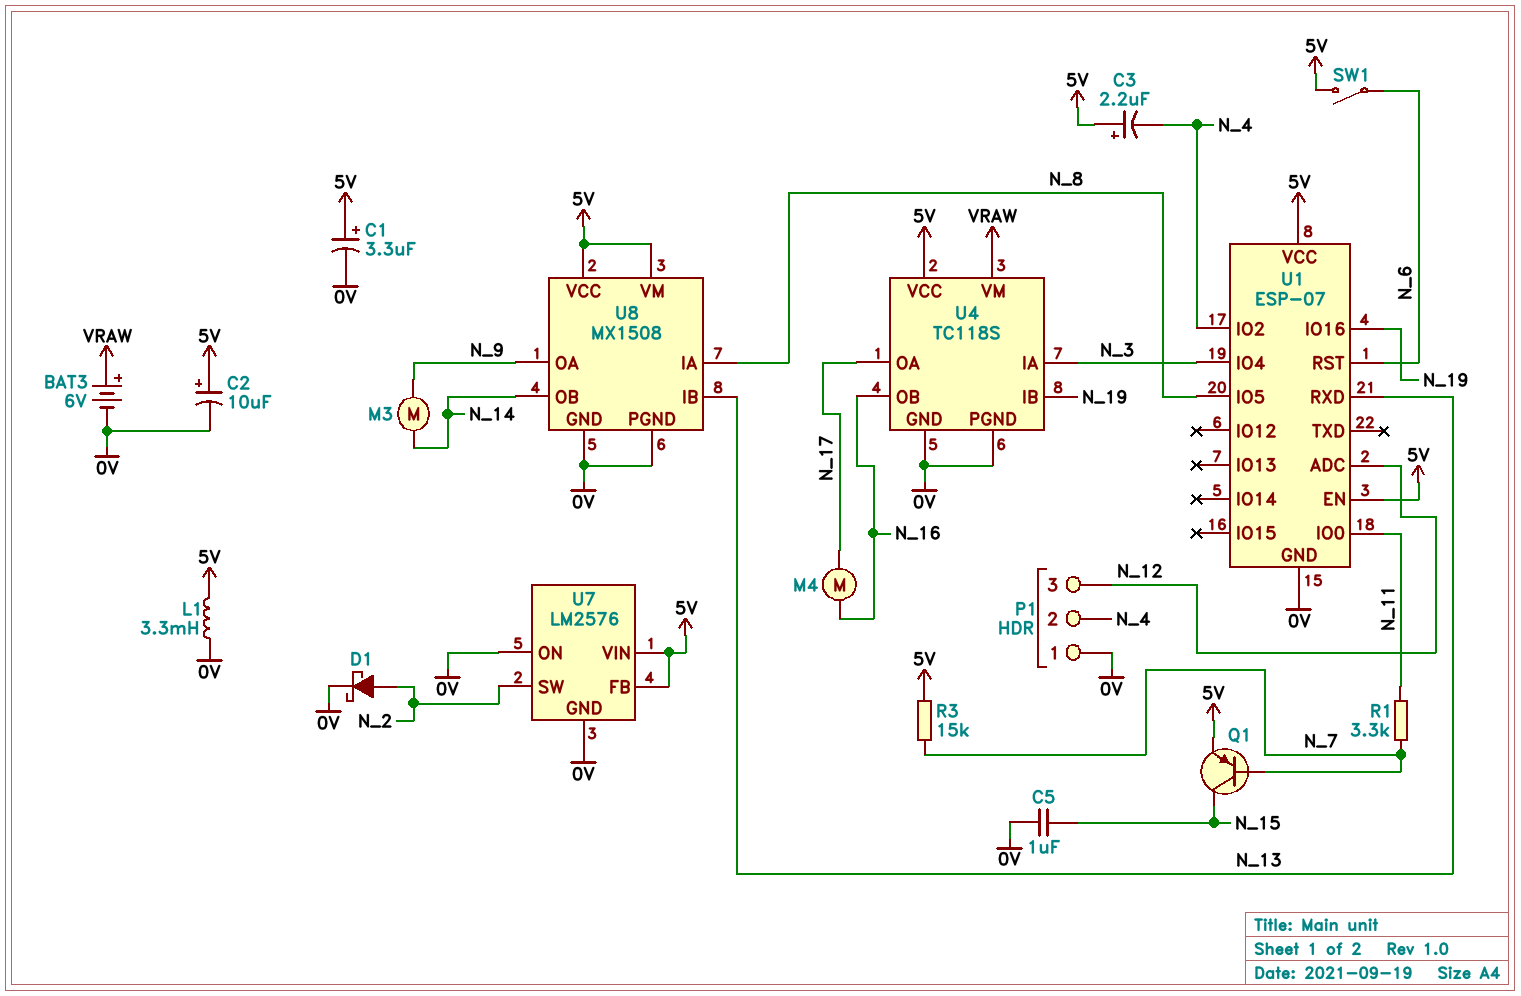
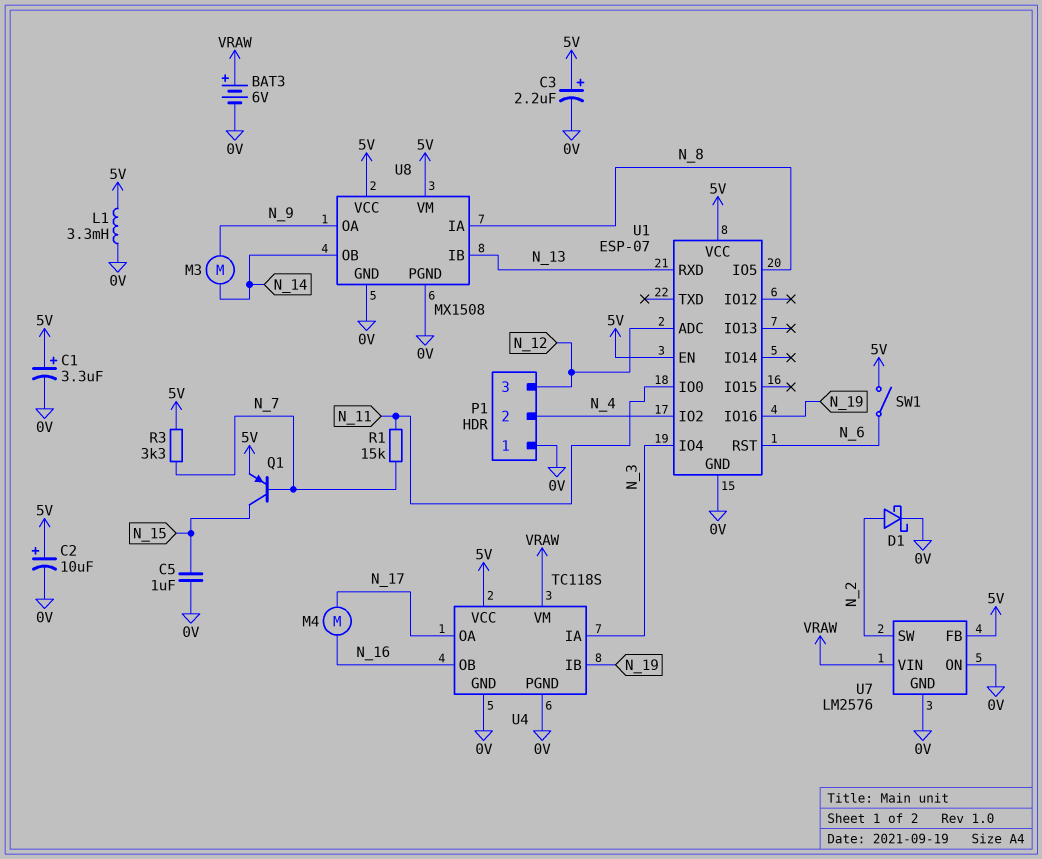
C3: 2.2uF (plus 5V, minus N_4) -> 2.2uF (plus 5V, minus 0V)
R1: 3.3k (N_7, N_11) -> 15k (N_7, N_11)
R3: 15k (5V, N_7) -> 3.3k (5V, N_7)
U7 pin VIN: 5V -> VRAW

